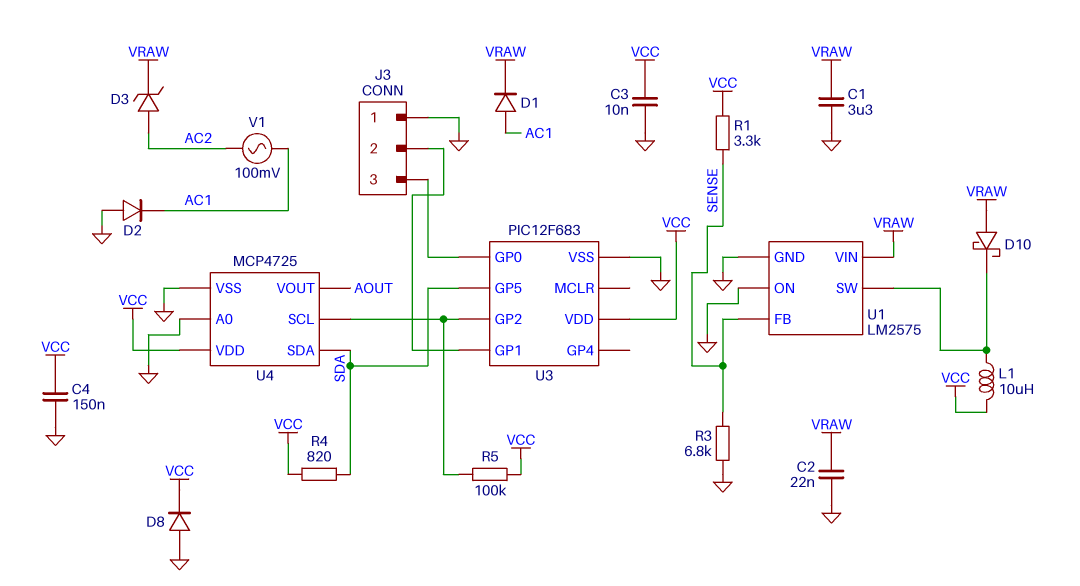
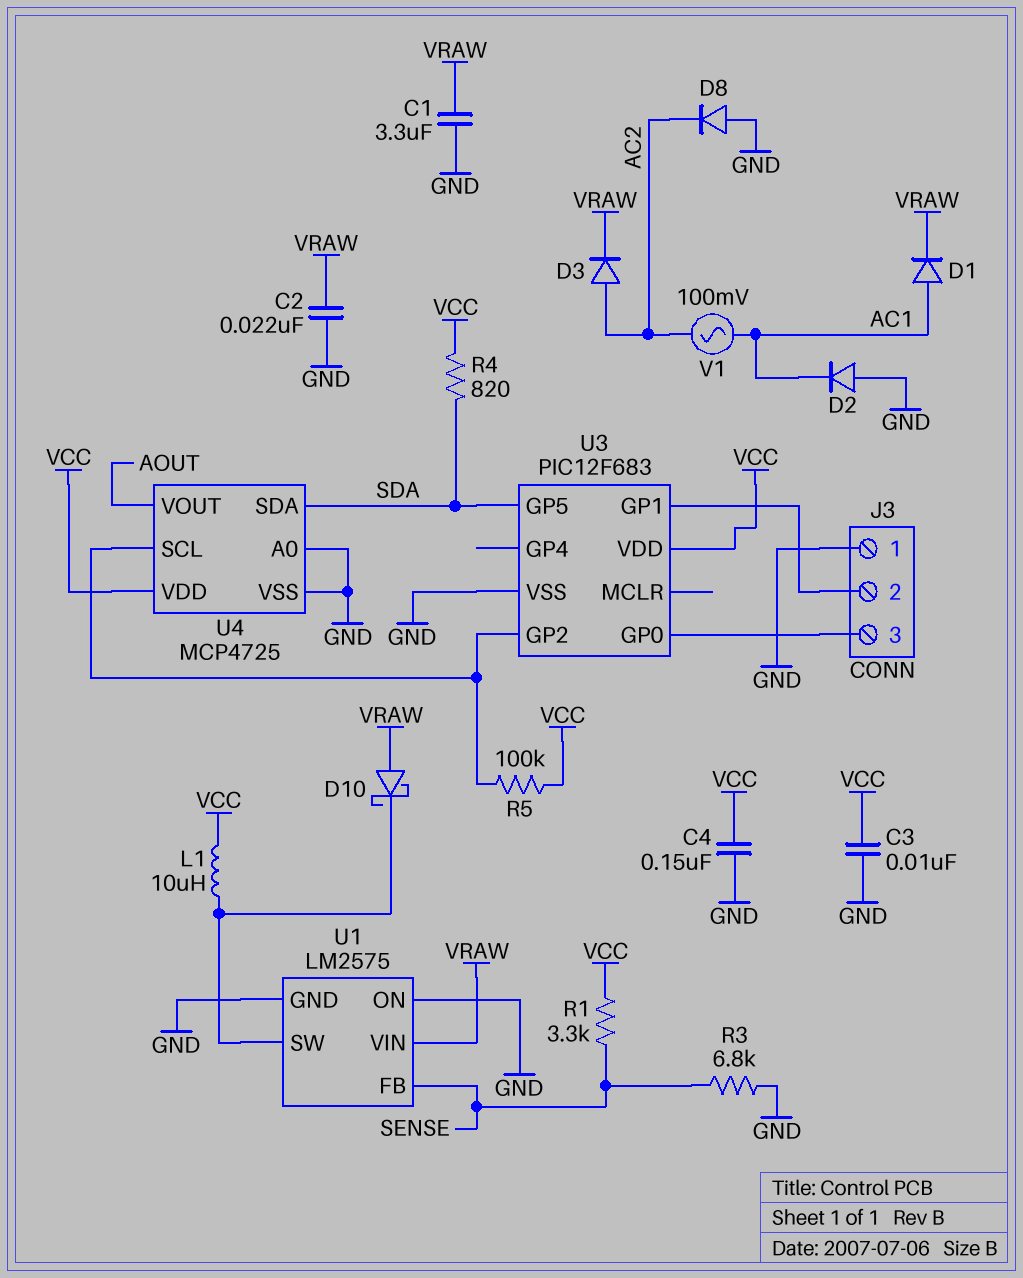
D3: zener (A AC2, K VRAW) -> diode (A AC2, K VRAW)
D8: diode (A GND, K VCC) -> diode (A GND, K AC2)

